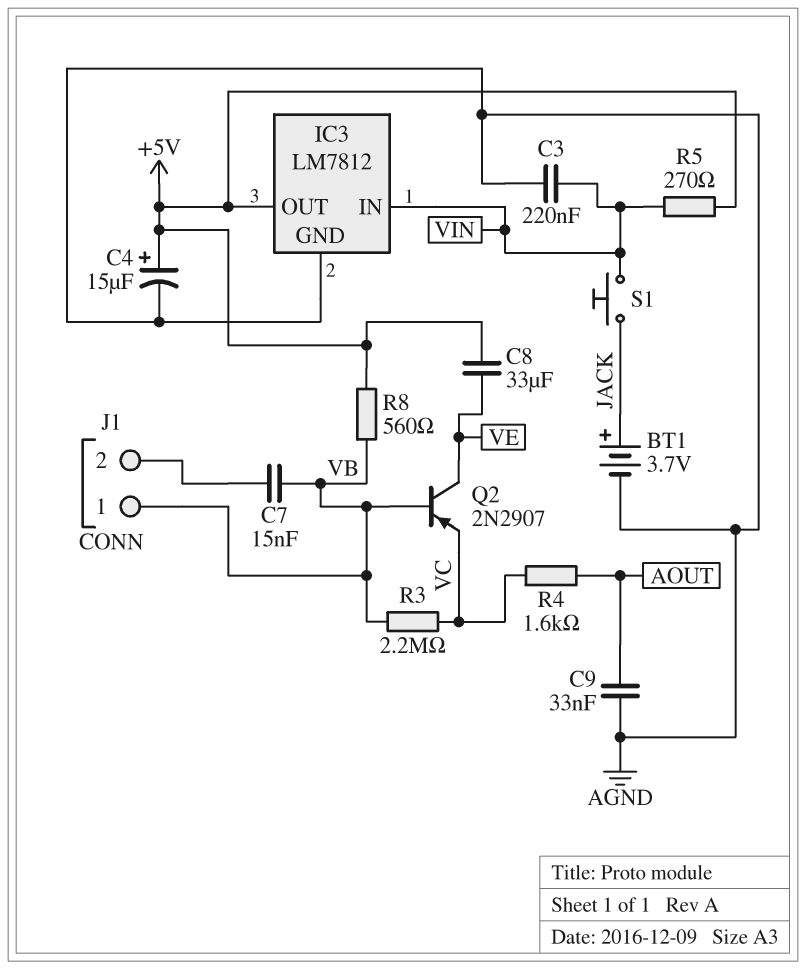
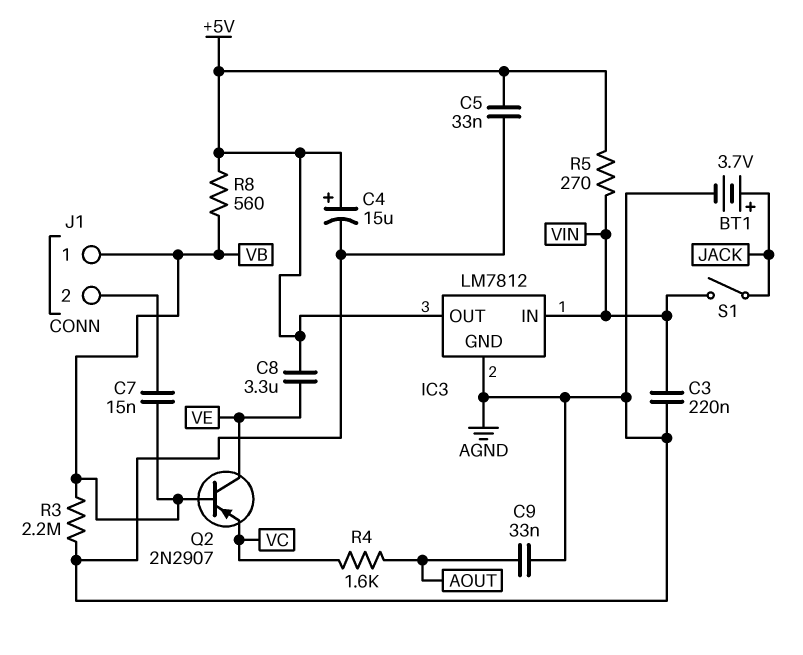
C5: none -> 33nF (+5V, AGND)
C8: 33uF (+5V, VE) -> 3.3uF (+5V, VE)
R3: 2.2M (VB, VC) -> 2.2M (AGND, VB)
S1: button (JACK, VIN) -> switch (JACK, VIN)

